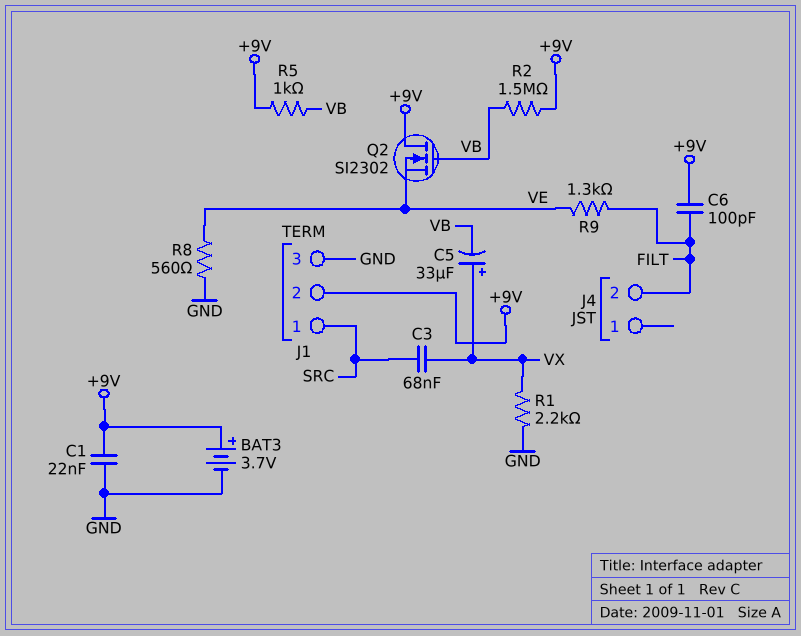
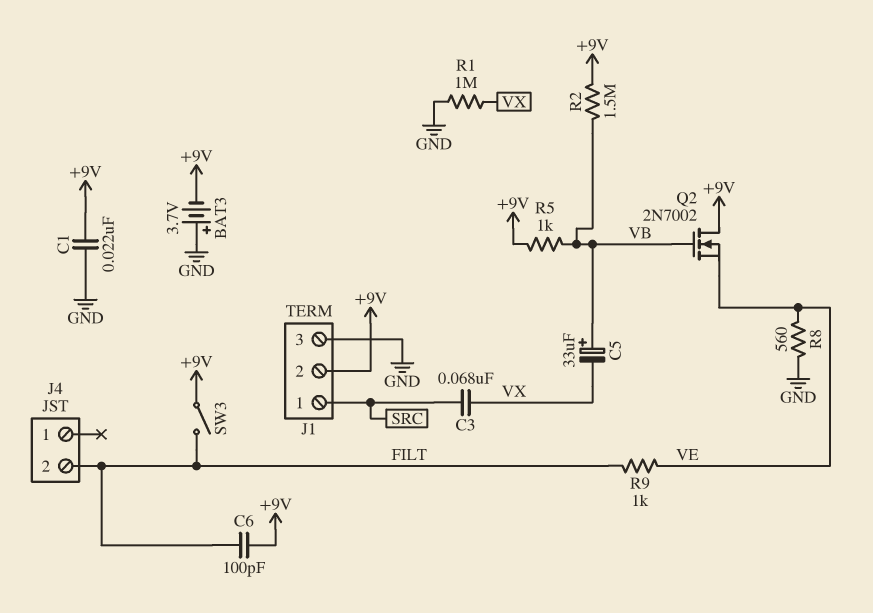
BAT3: 3.7V (plus +9V, minus GND) -> 3.7V (plus GND, minus +9V)
C5: 33uF (plus VX, minus VB) -> 33uF (plus VB, minus VX)
Q2: NMOS SI2302 (G VB, D +9V, S VE) -> NMOS 2N7002 (G VB, D +9V, S VE)
R1: 2.2k (GND, VX) -> 1M (GND, VX)
R9: 1.3k (FILT, VE) -> 1k (FILT, VE)
SW3: none -> switch (+9V, FILT)

